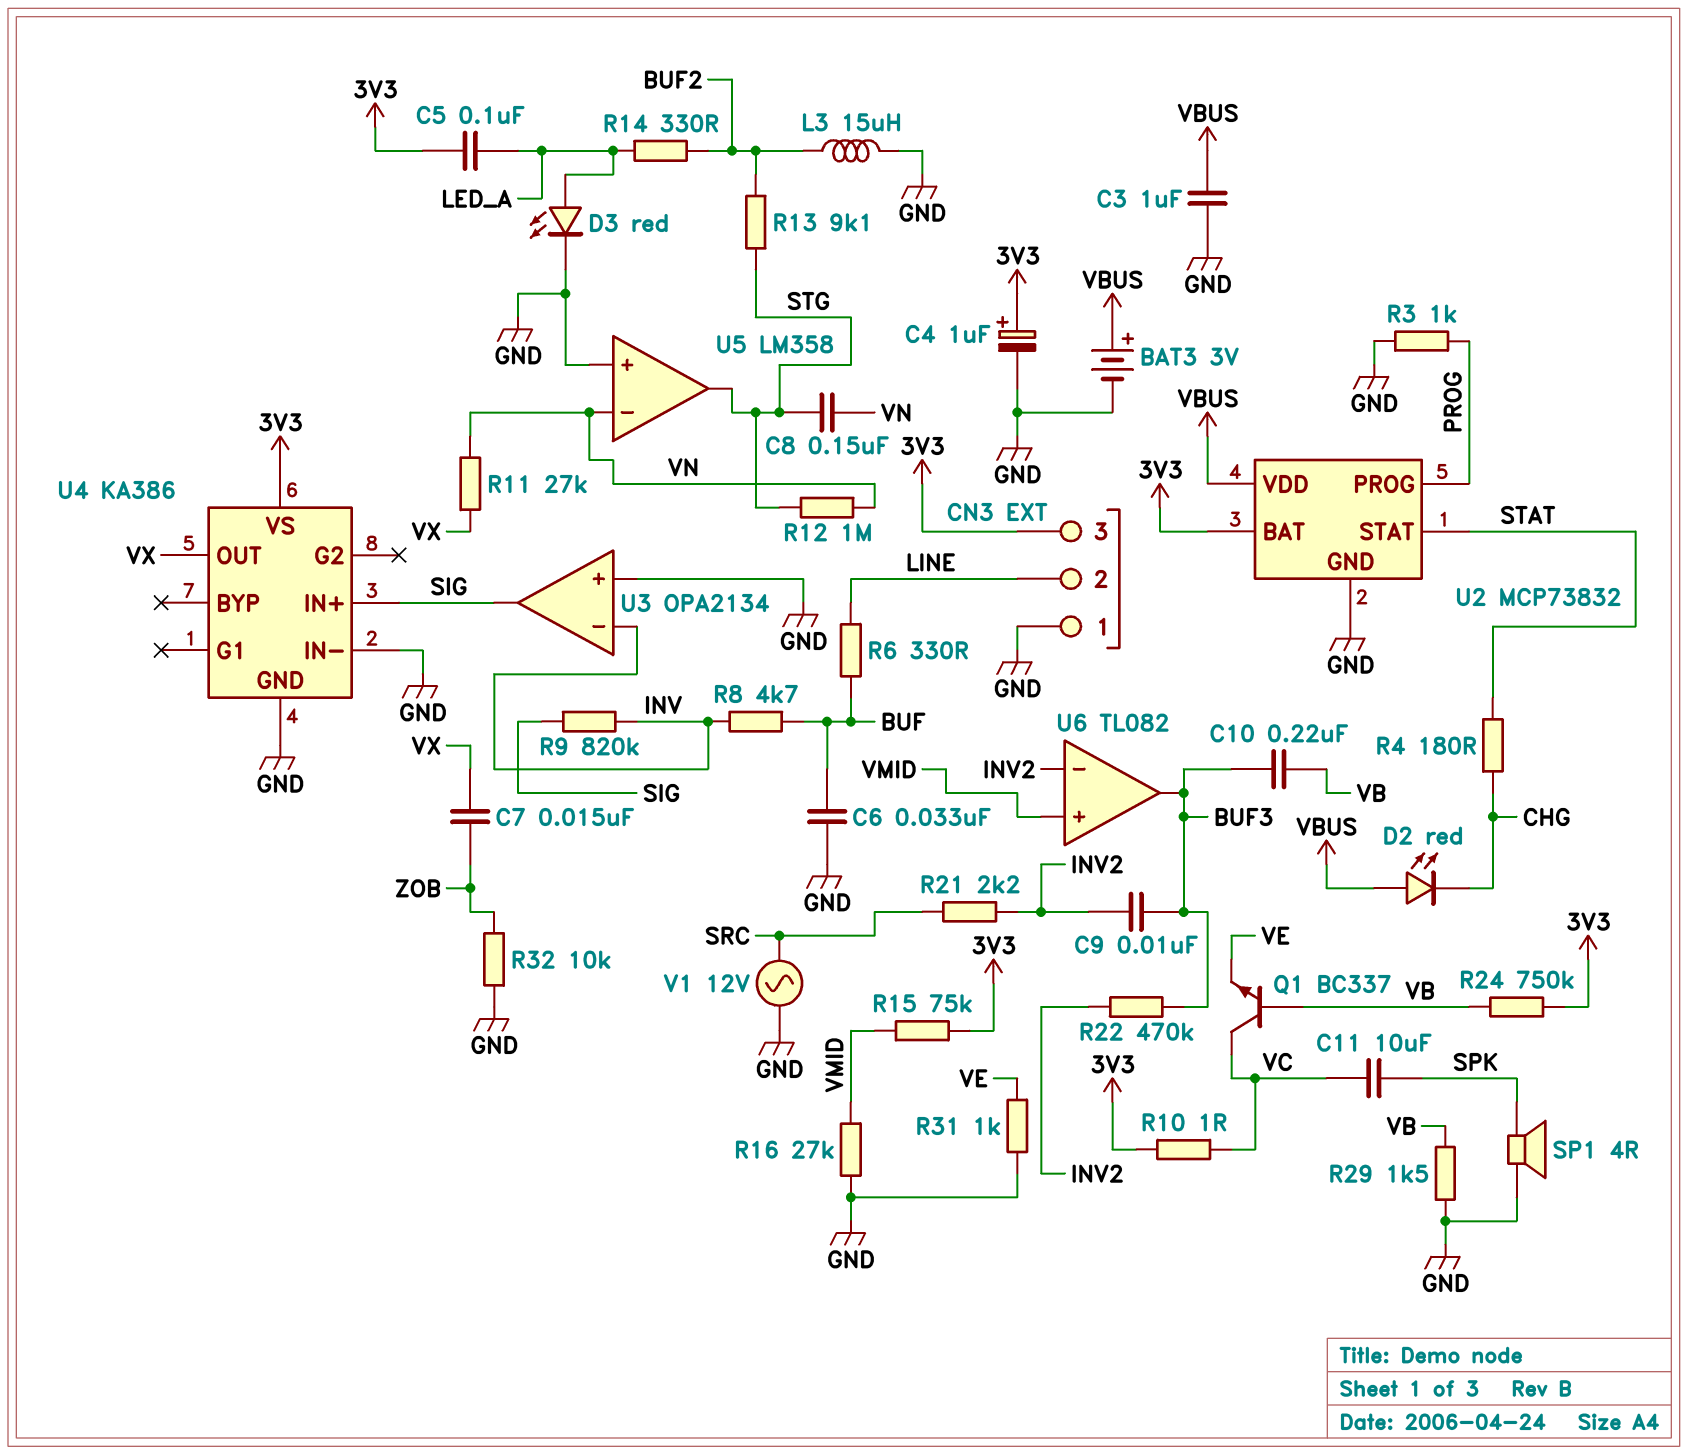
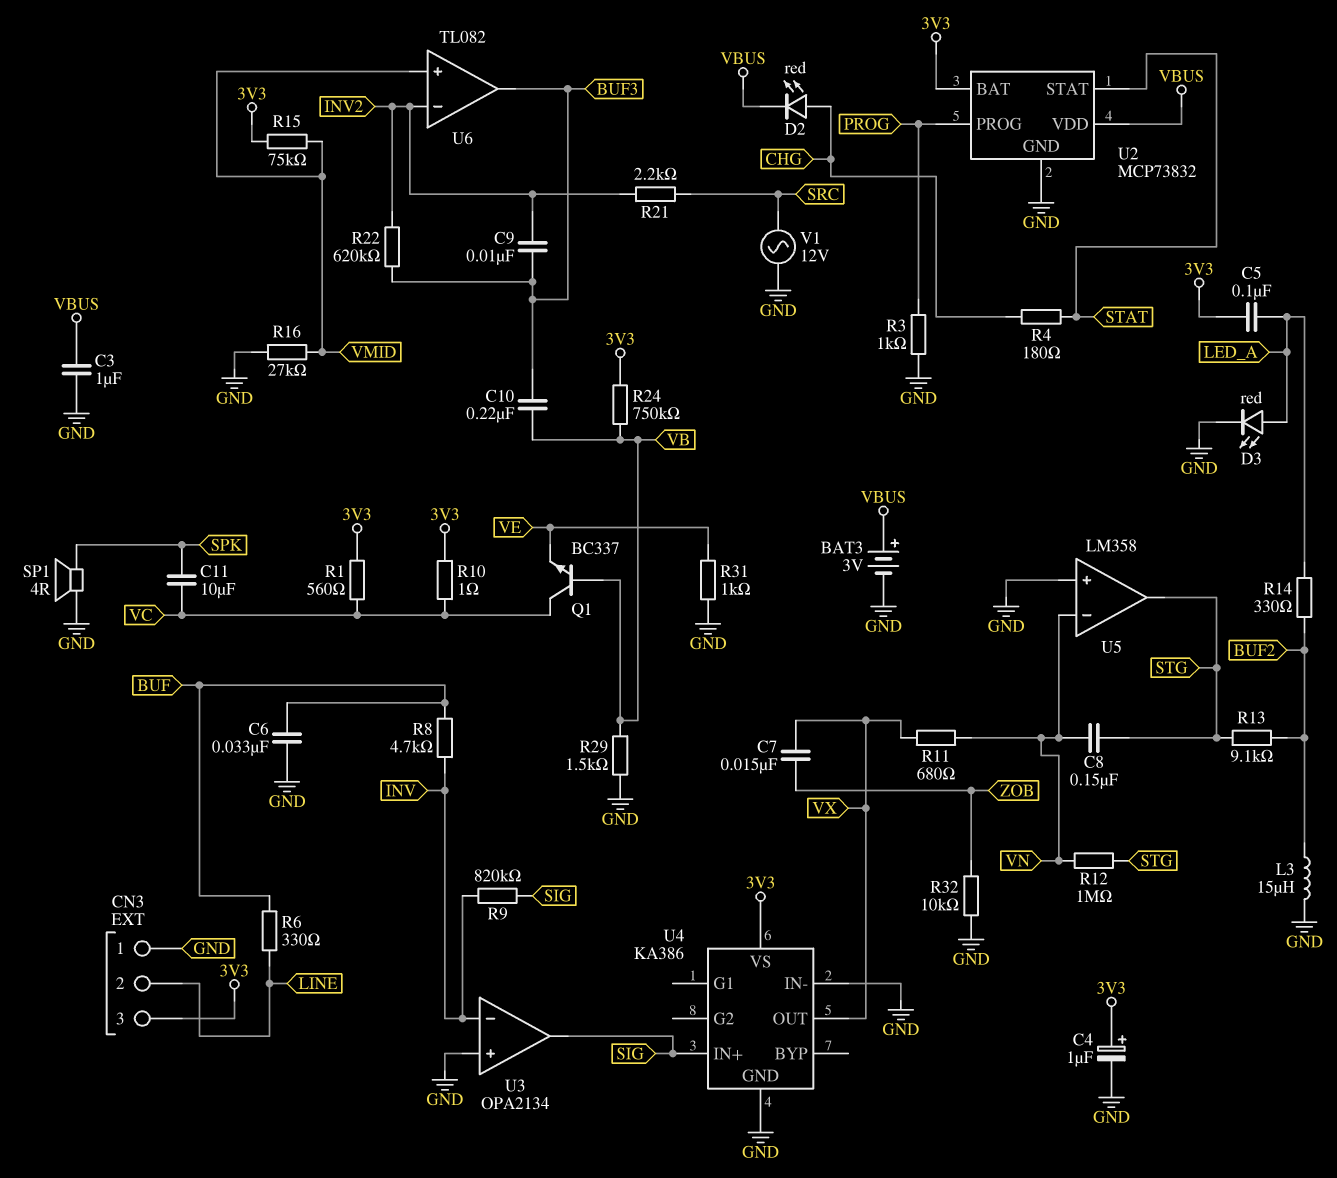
D2: LED red (A VBUS, K CHG) -> LED red (A CHG, K VBUS)
R1: none -> 560 (3V3, VC)
R11: 27k (VN, VX) -> 680 (VN, VX)
R22: 470k (BUF3, INV2) -> 620k (BUF3, INV2)

